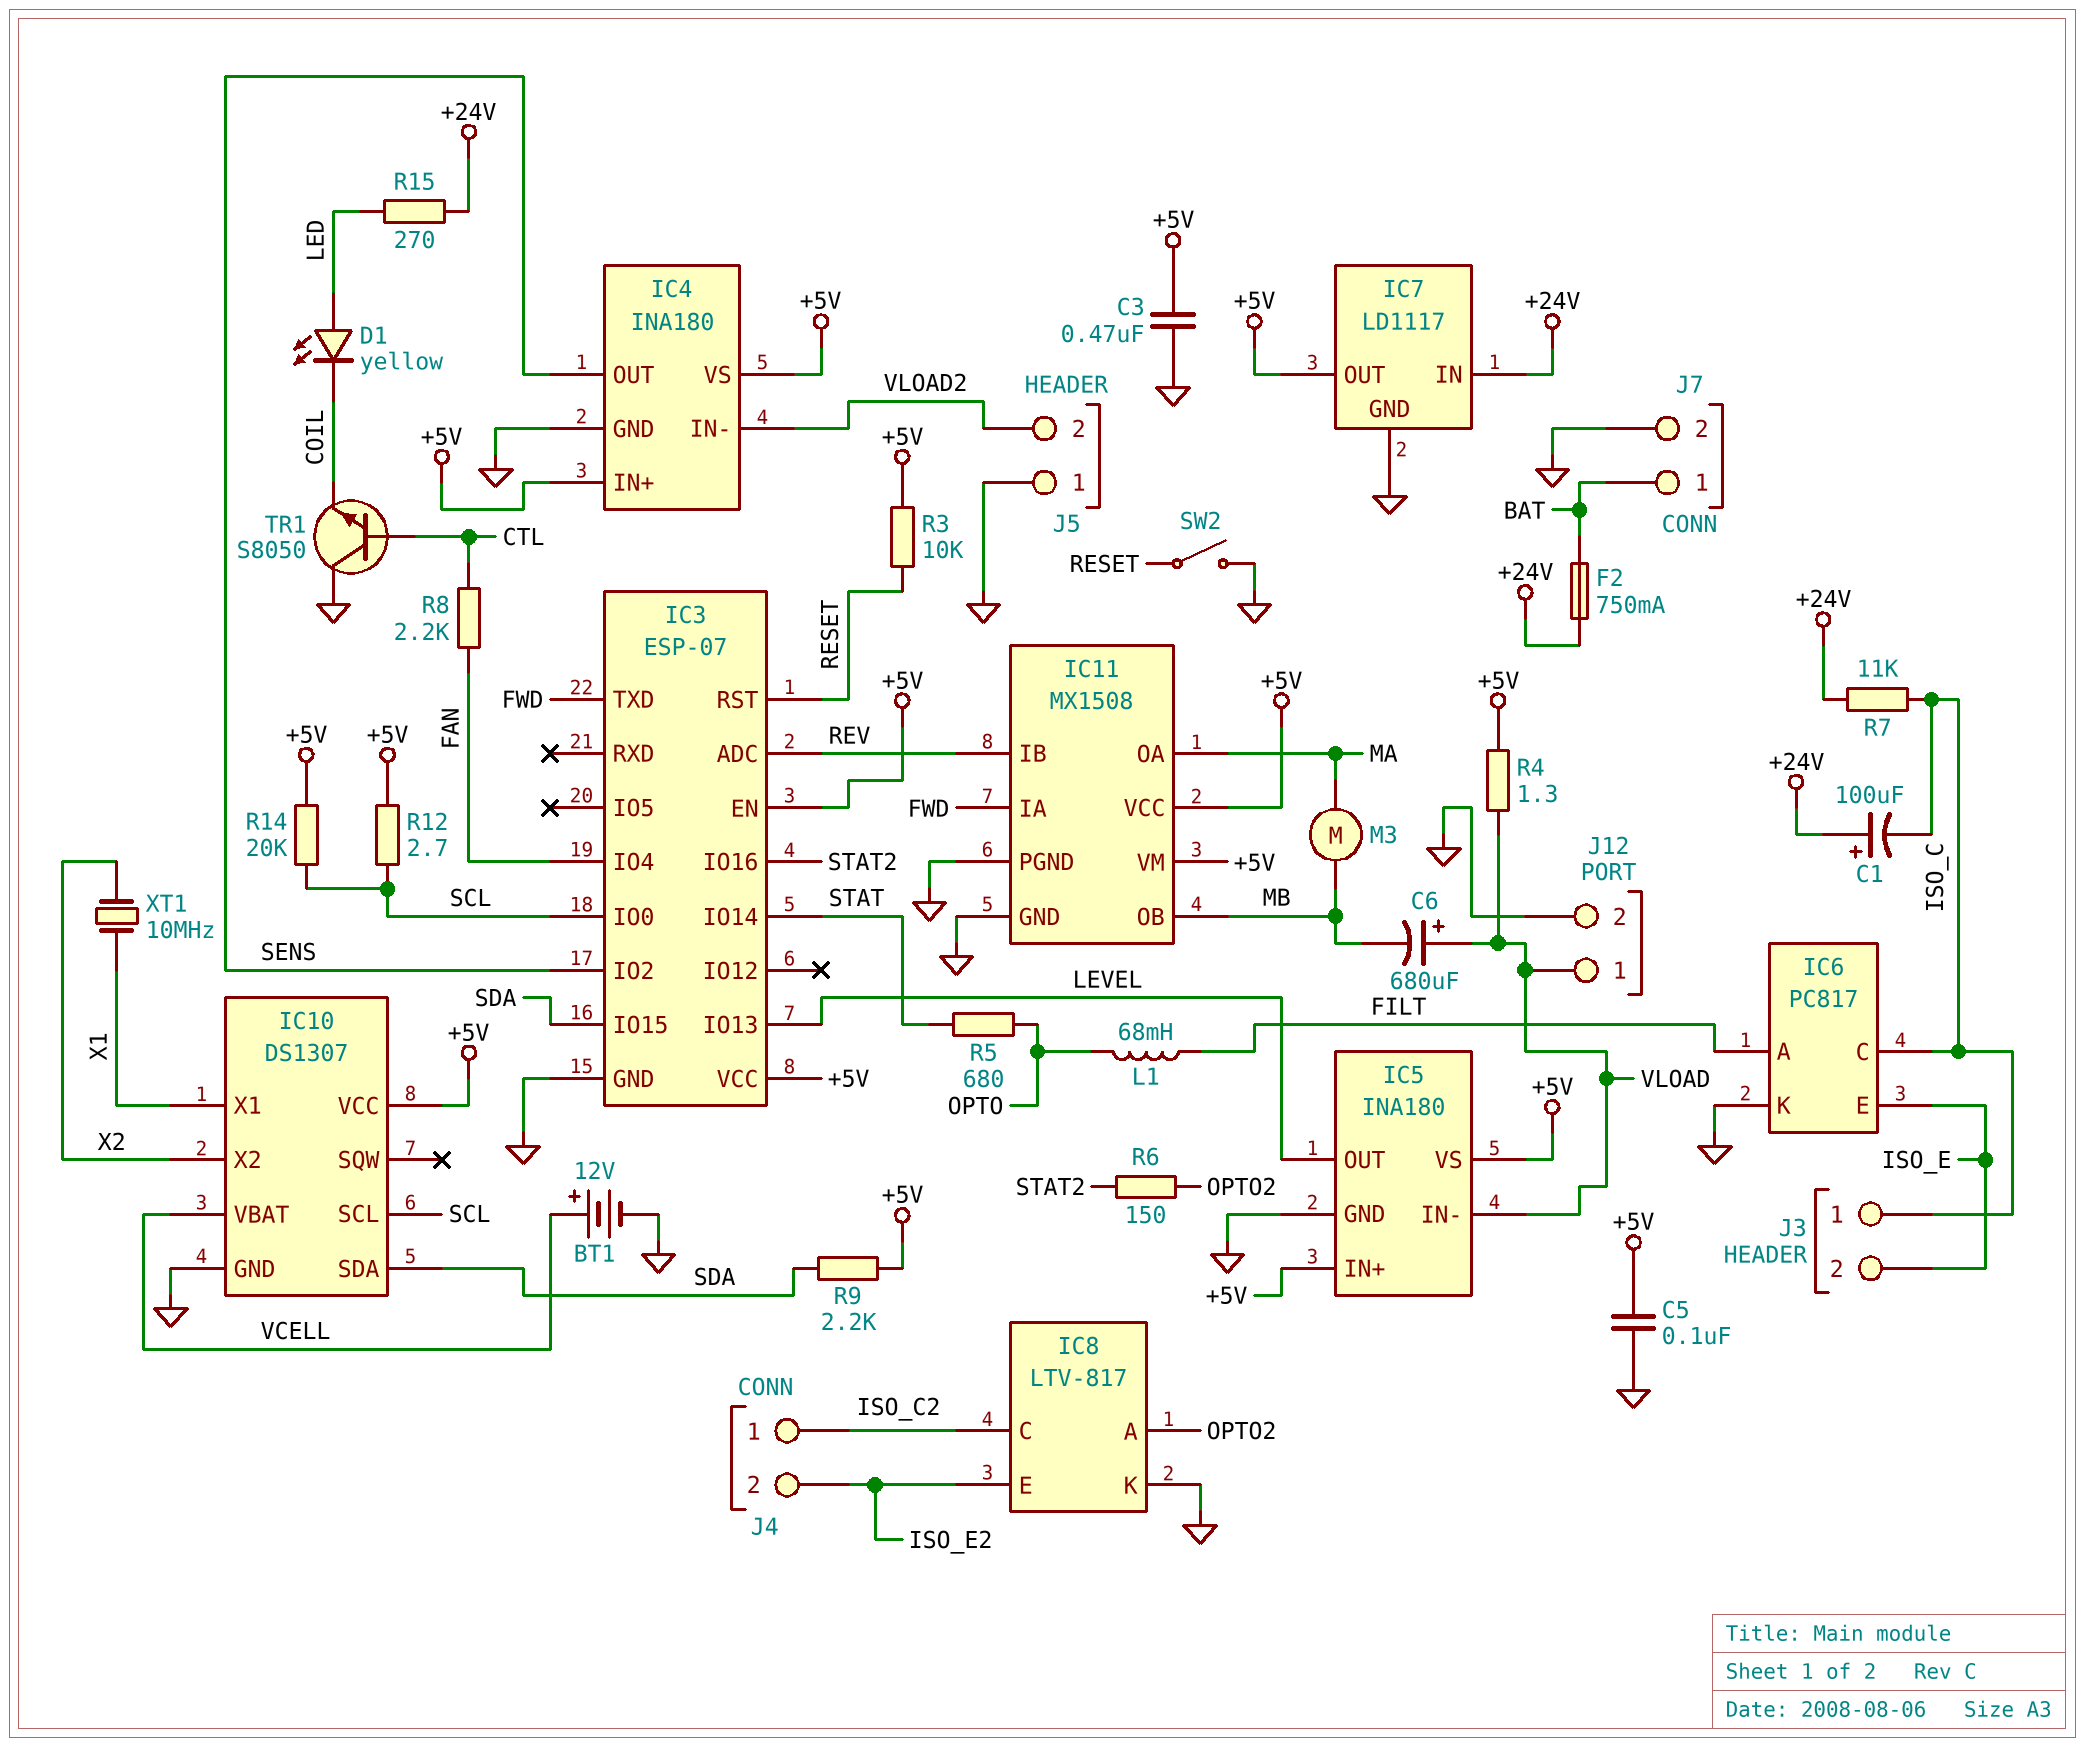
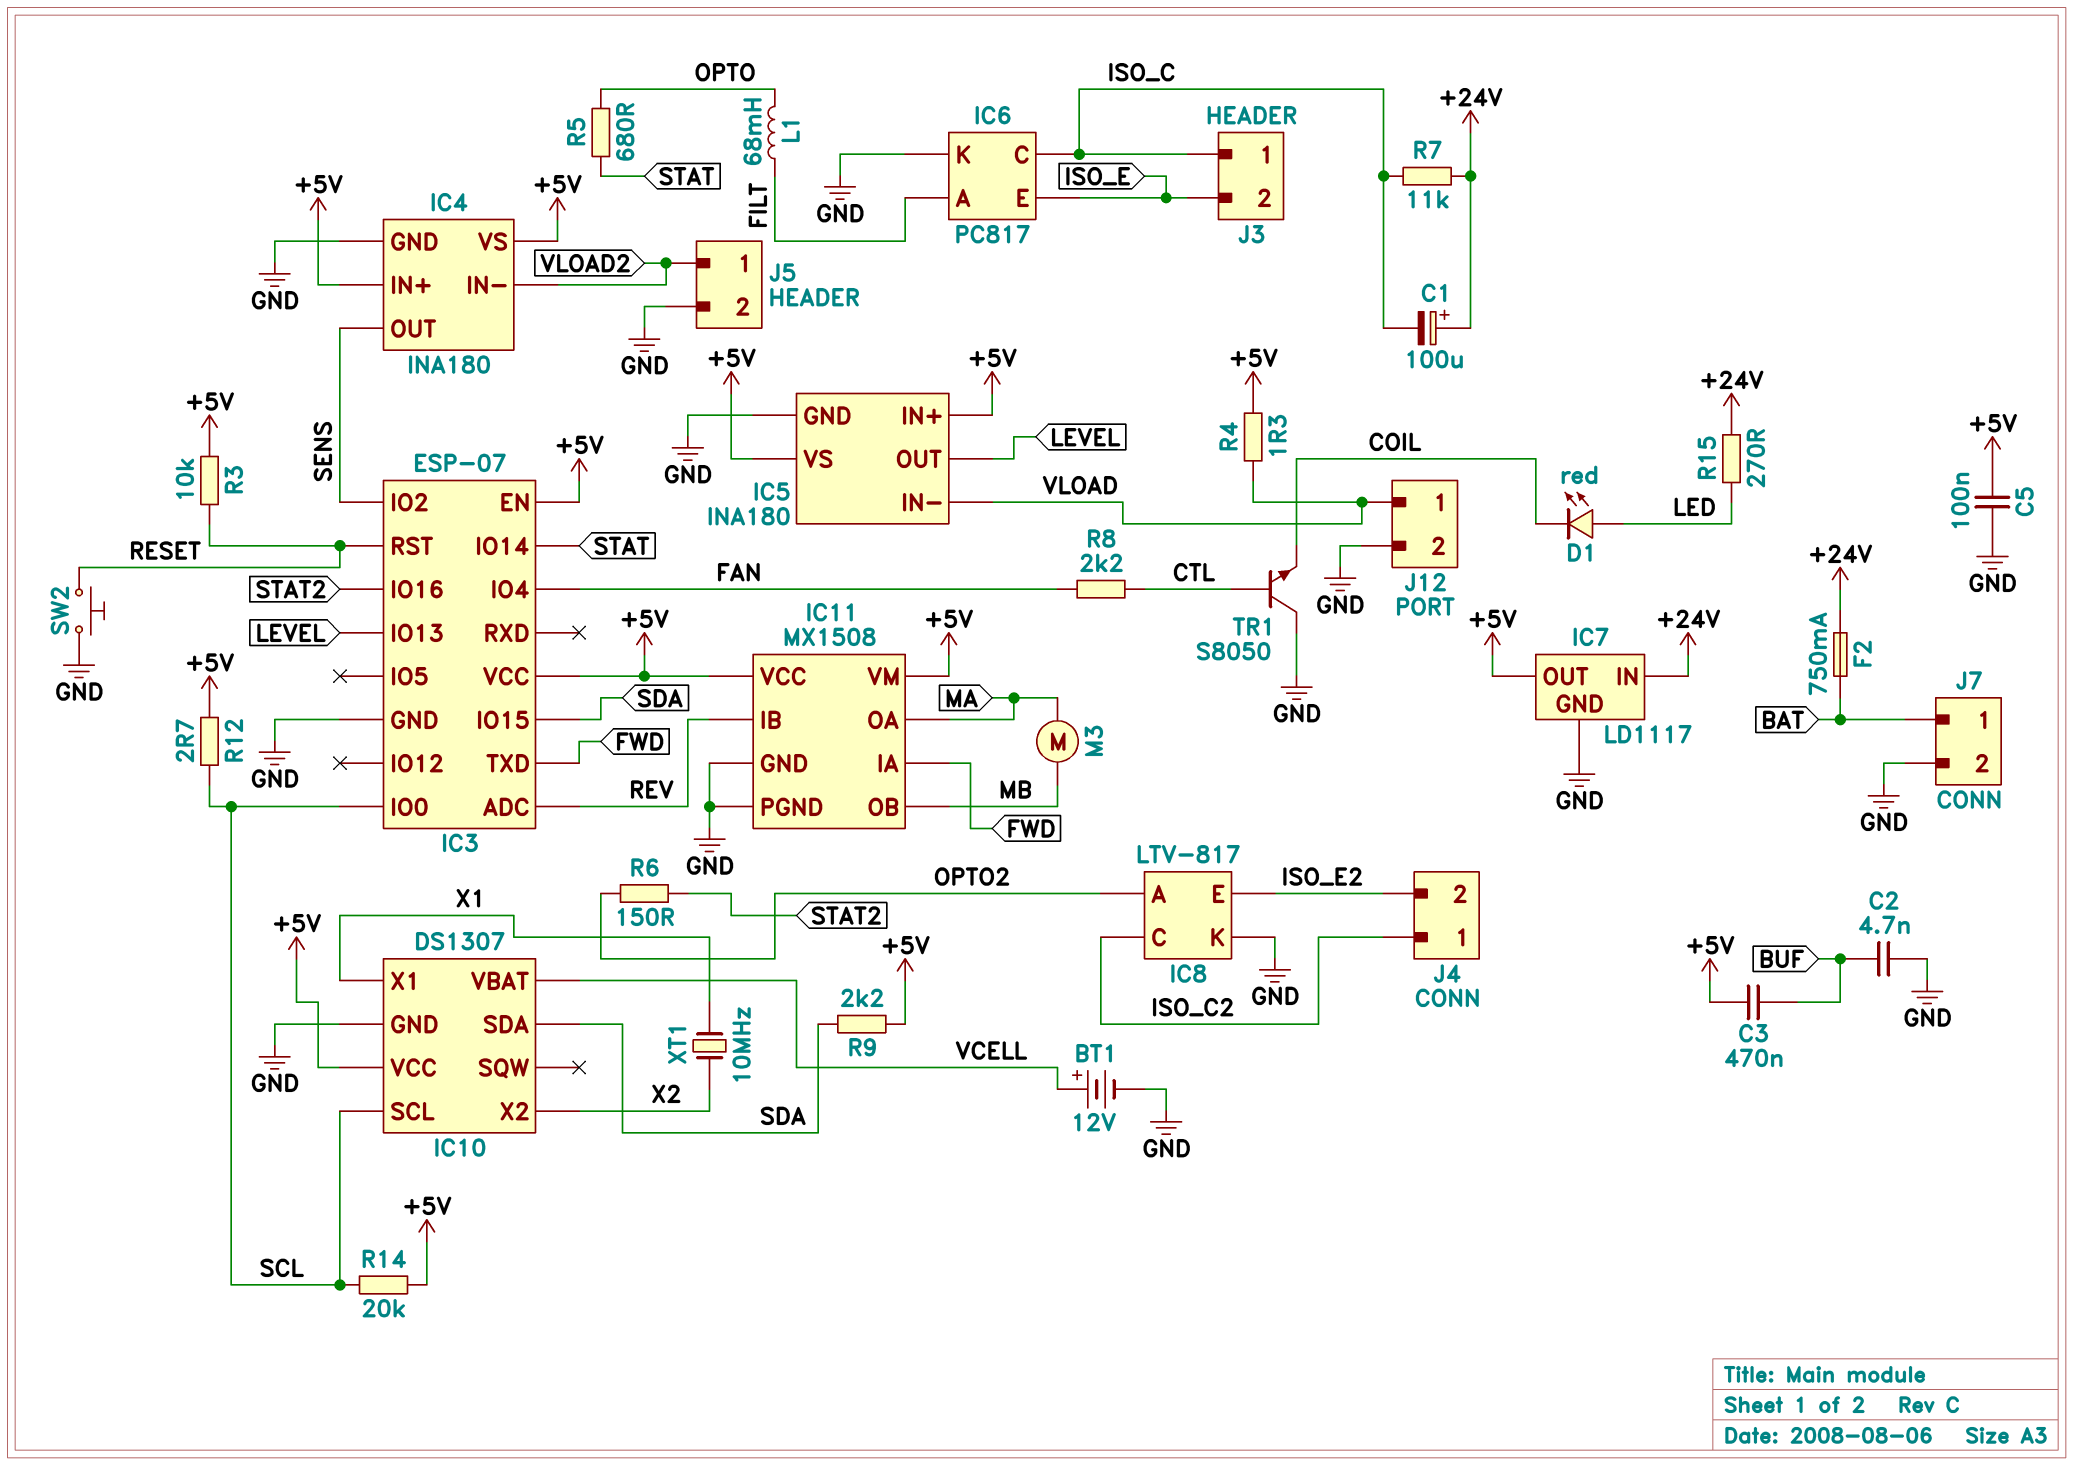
C2: none -> 4.7nF (BUF, GND)
C3: 470nF (+5V, GND) -> 470nF (+5V, BUF)
C6: 680uF (plus VLOAD, minus MB) -> none
D1: LED yellow (A LED, K COIL) -> LED red (A LED, K COIL)
J5 pin 1: GND -> VLOAD2
J5 pin 2: VLOAD2 -> GND
SW2: switch (GND, RESET) -> button (GND, RESET)

